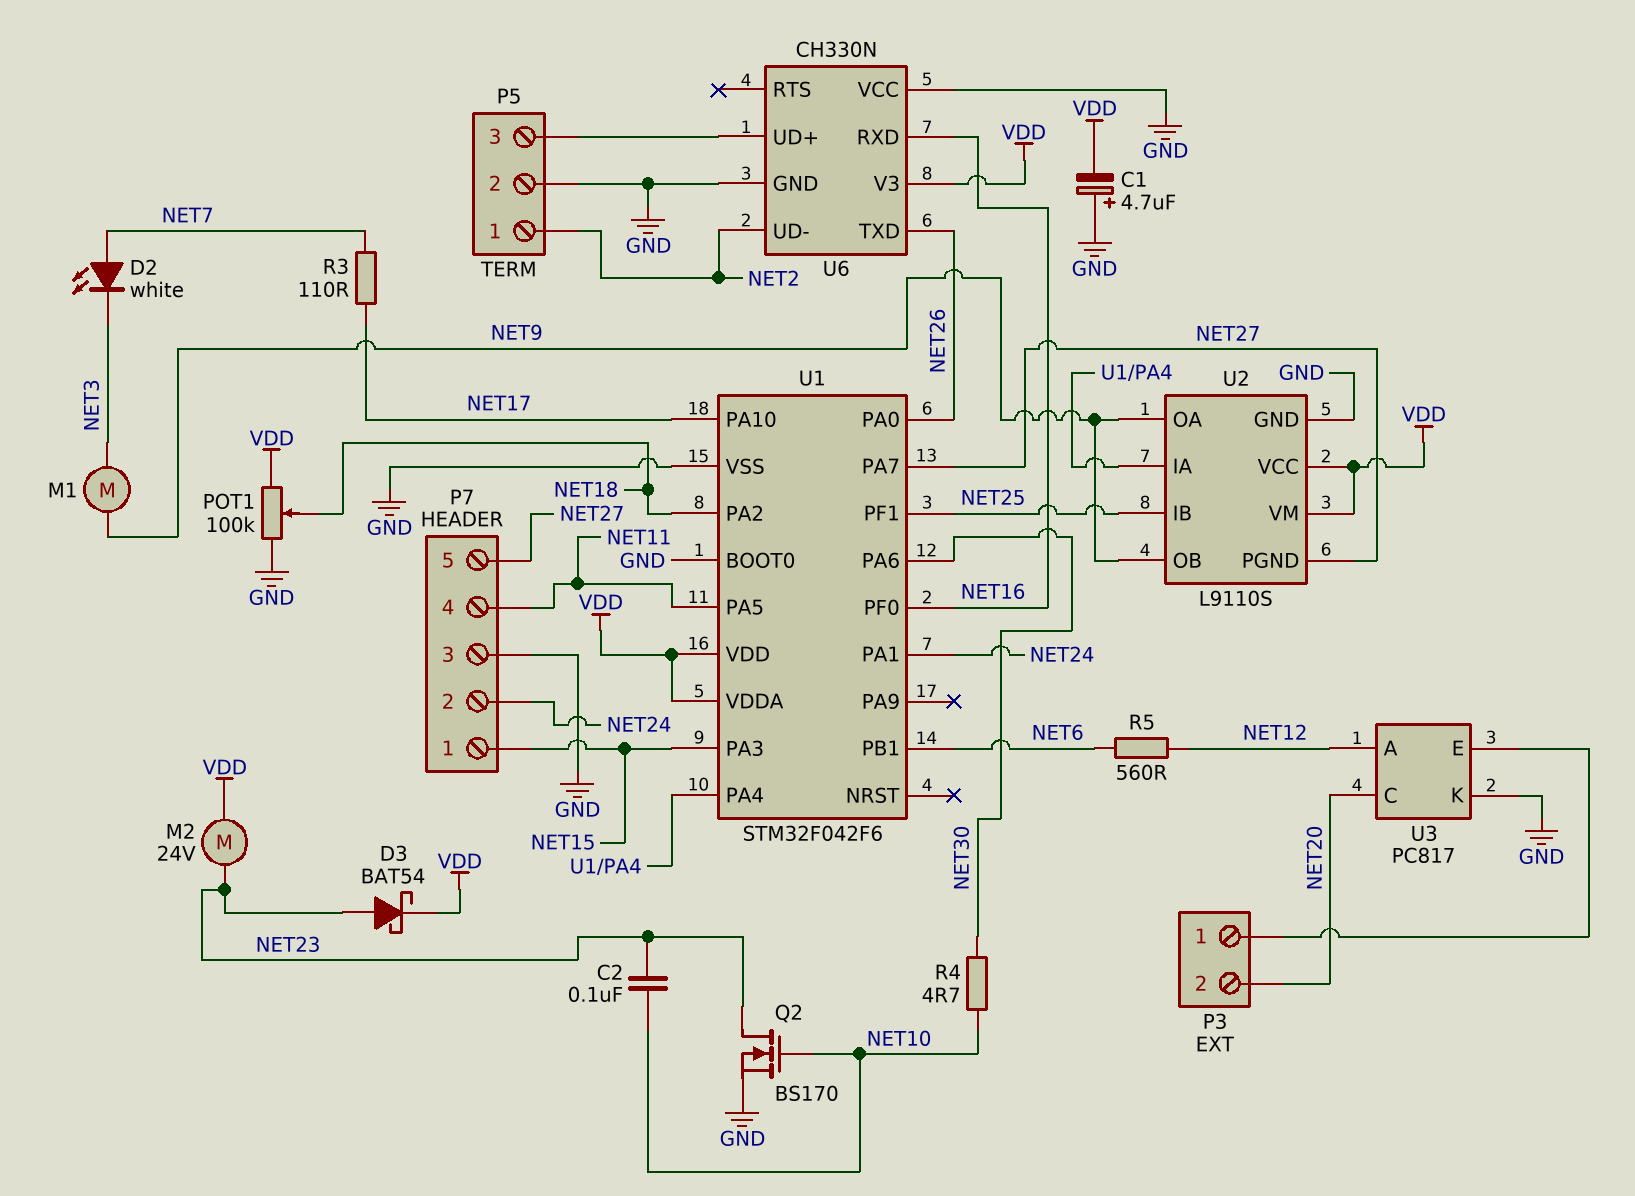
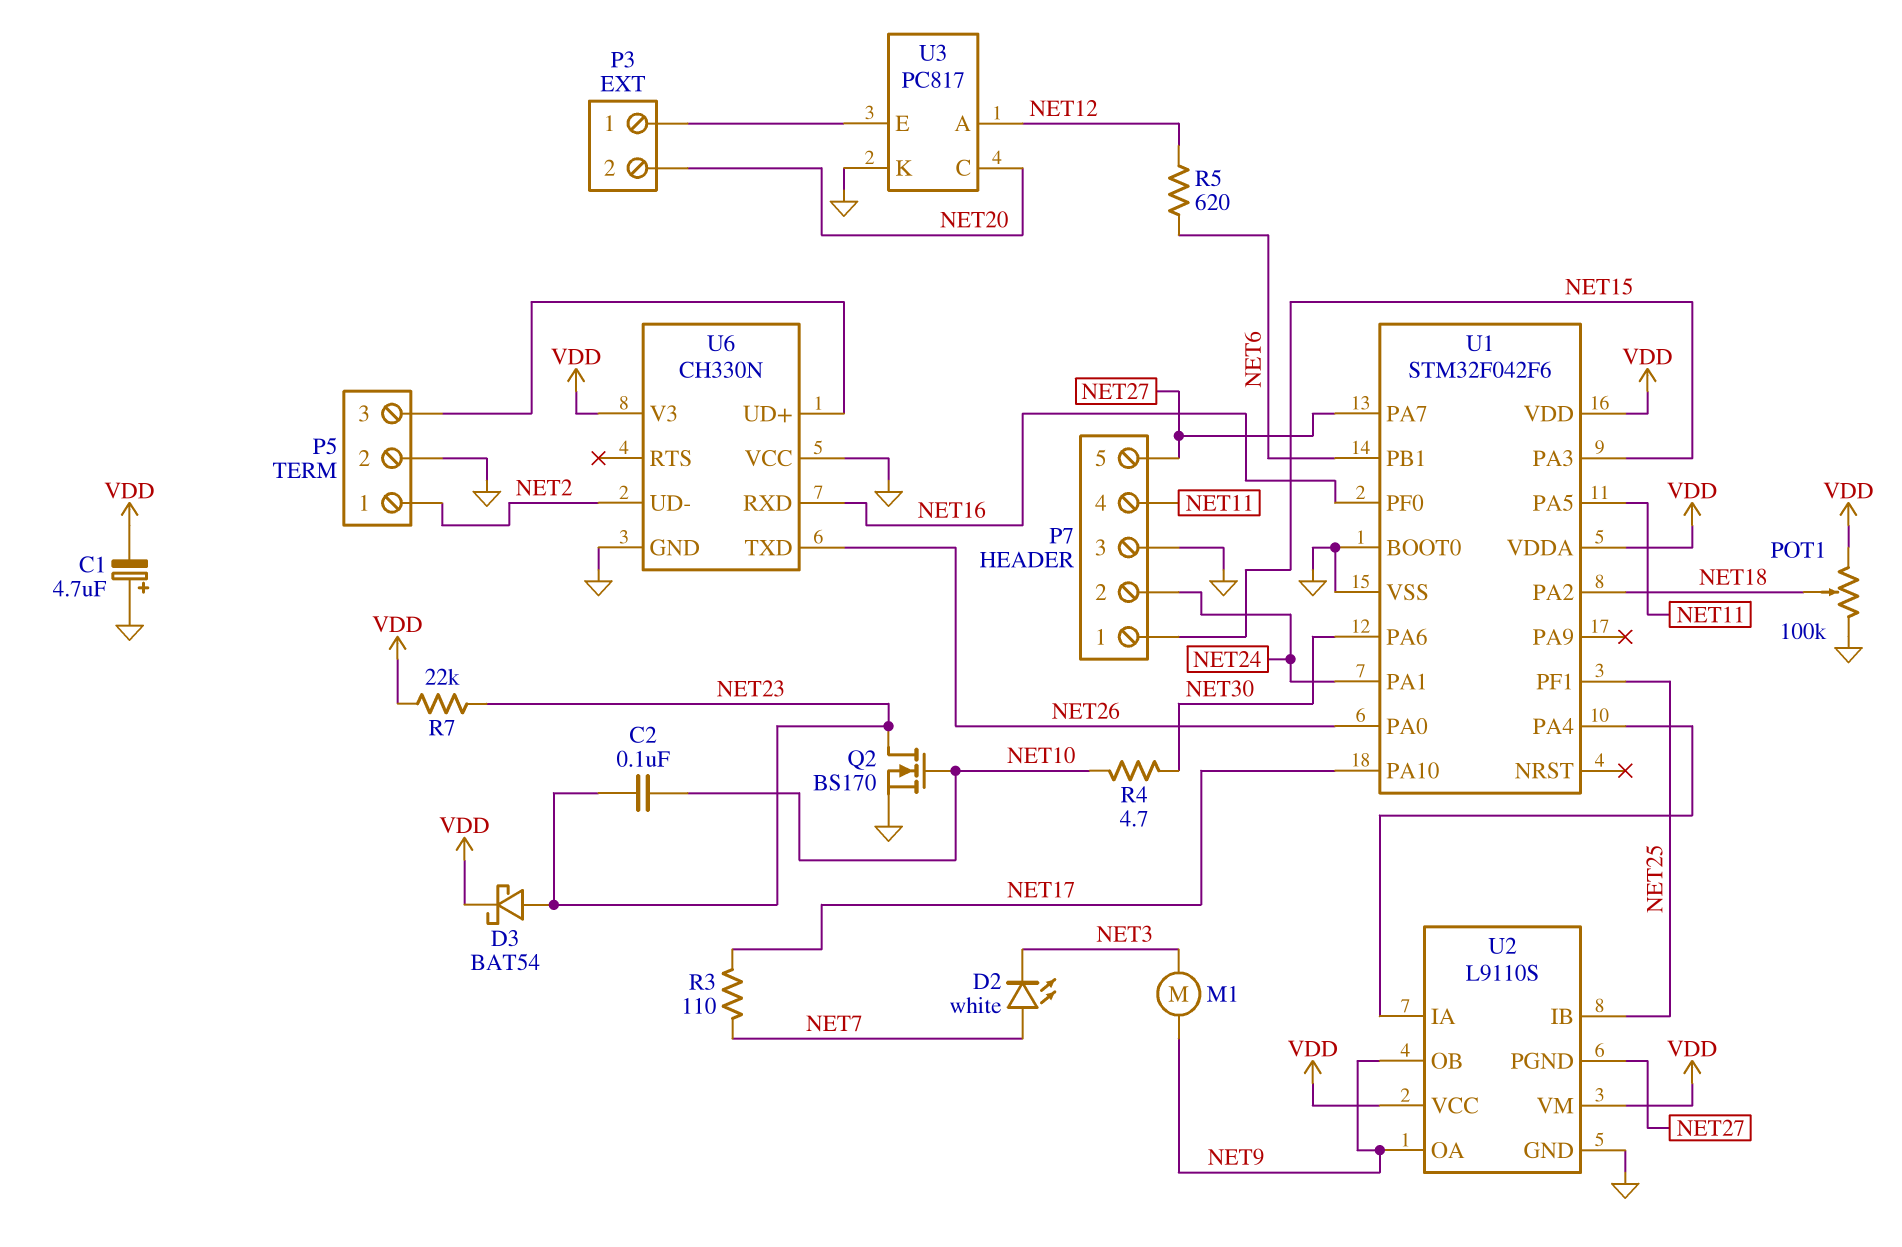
M2: motor 24V (NET23, VDD) -> none
R5: 560 (NET6, NET12) -> 620 (NET6, NET12)
R7: none -> 22k (NET23, VDD)

